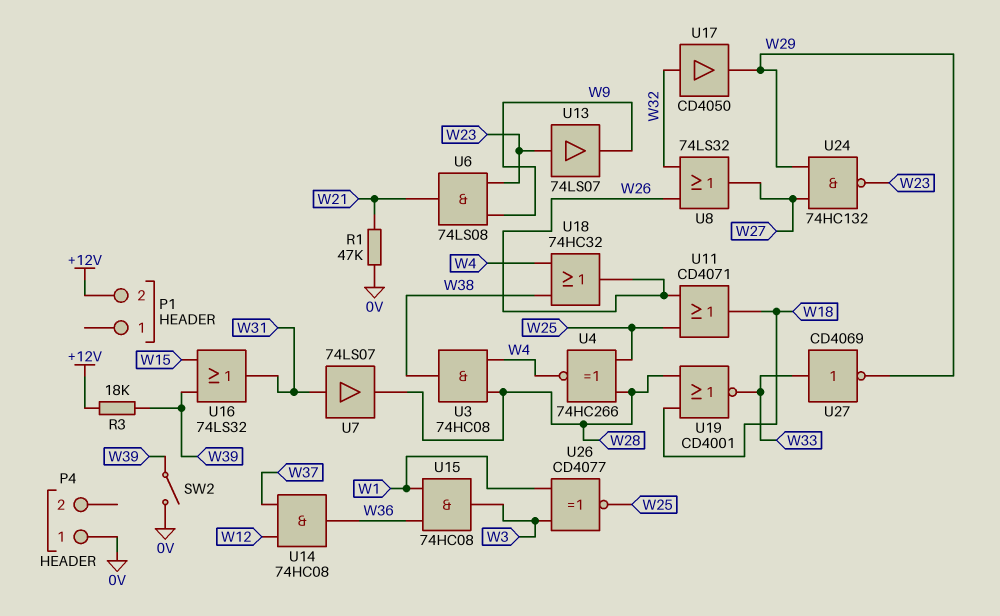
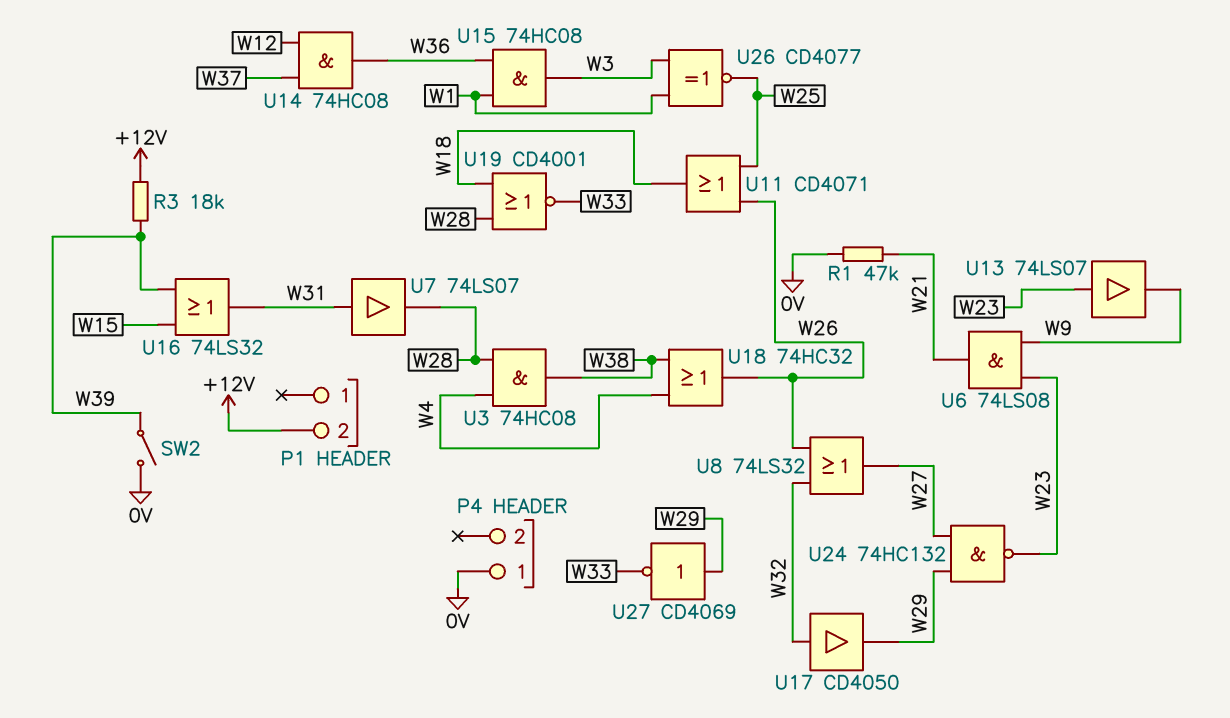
U4: XNOR 74HC266 (in W25, in W28, out W4) -> none
U27: NOT CD4069 (in W33, out W29) -> NOT CD4069 (in W29, out W33)

